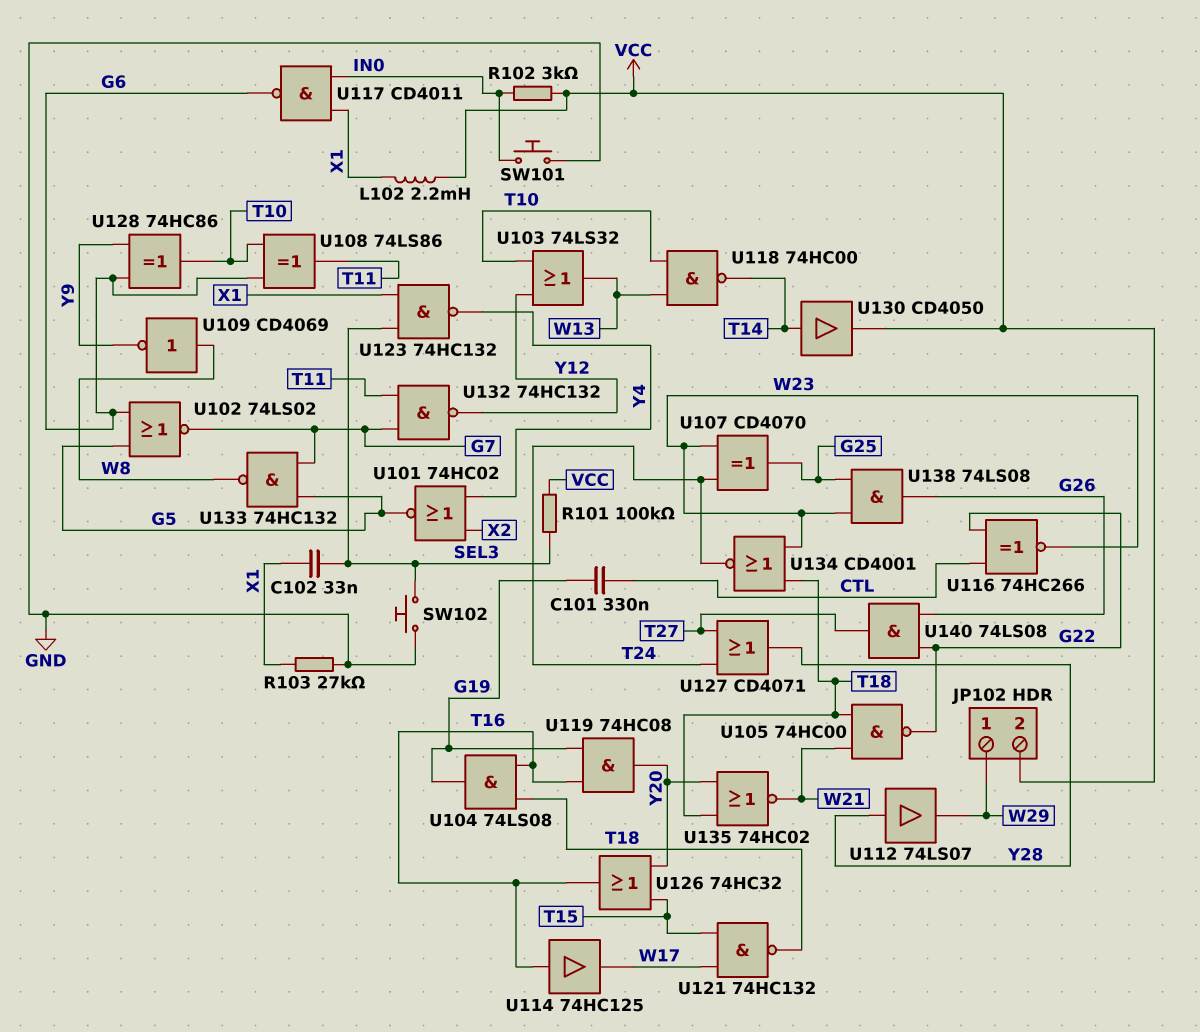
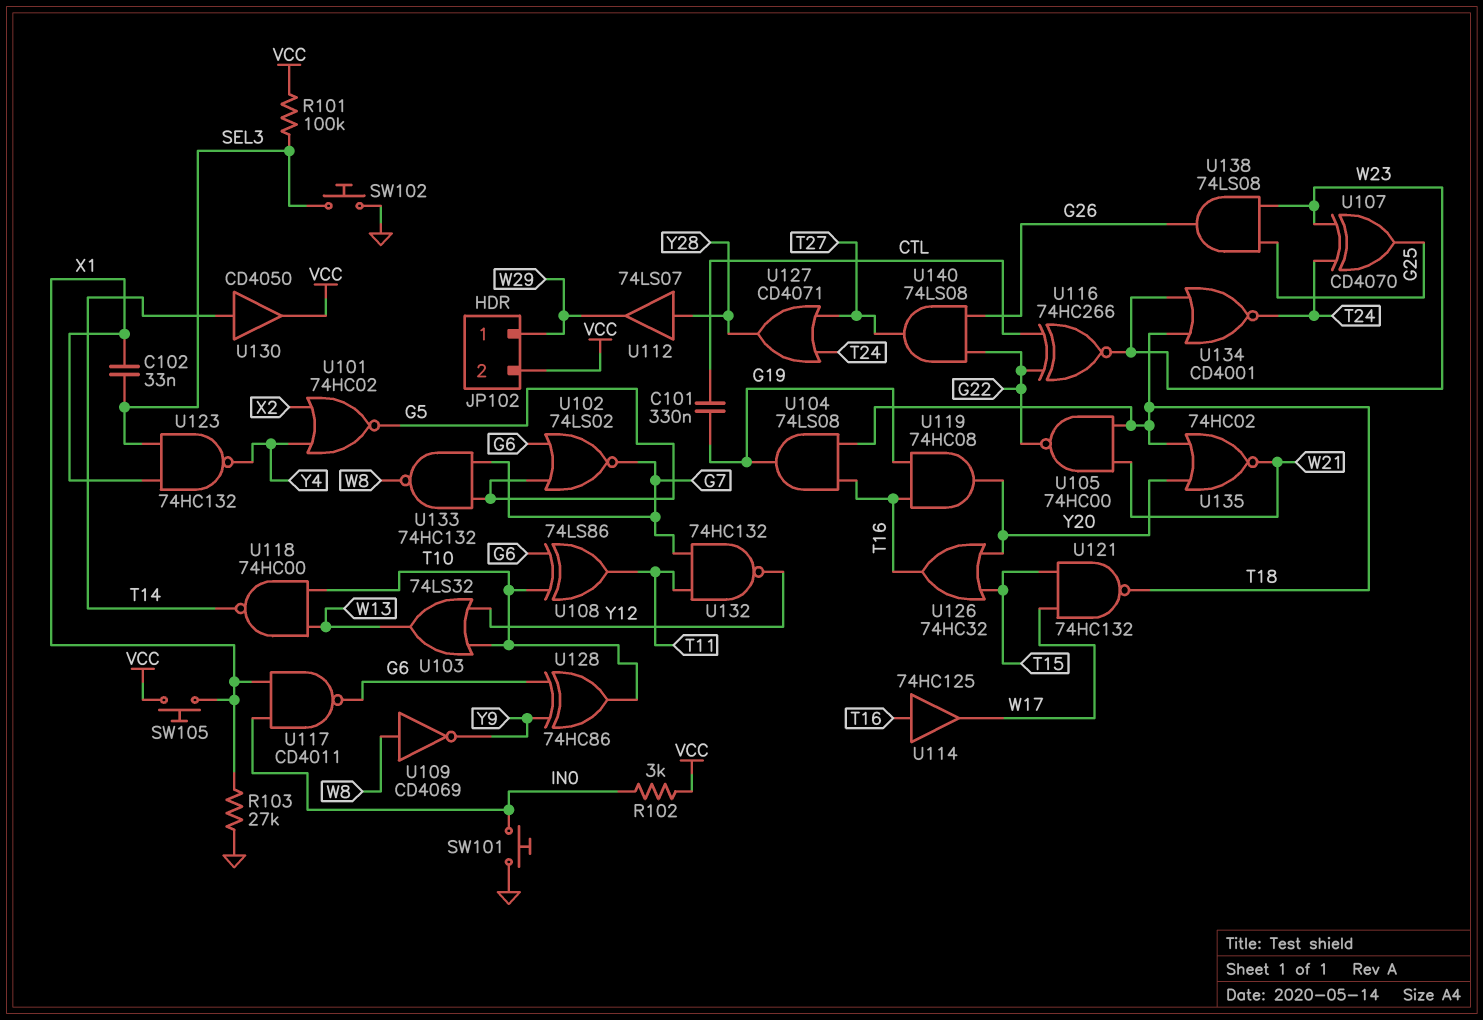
L102: 2.2mH (VCC, X1) -> none
SW105: none -> button (VCC, X1)

